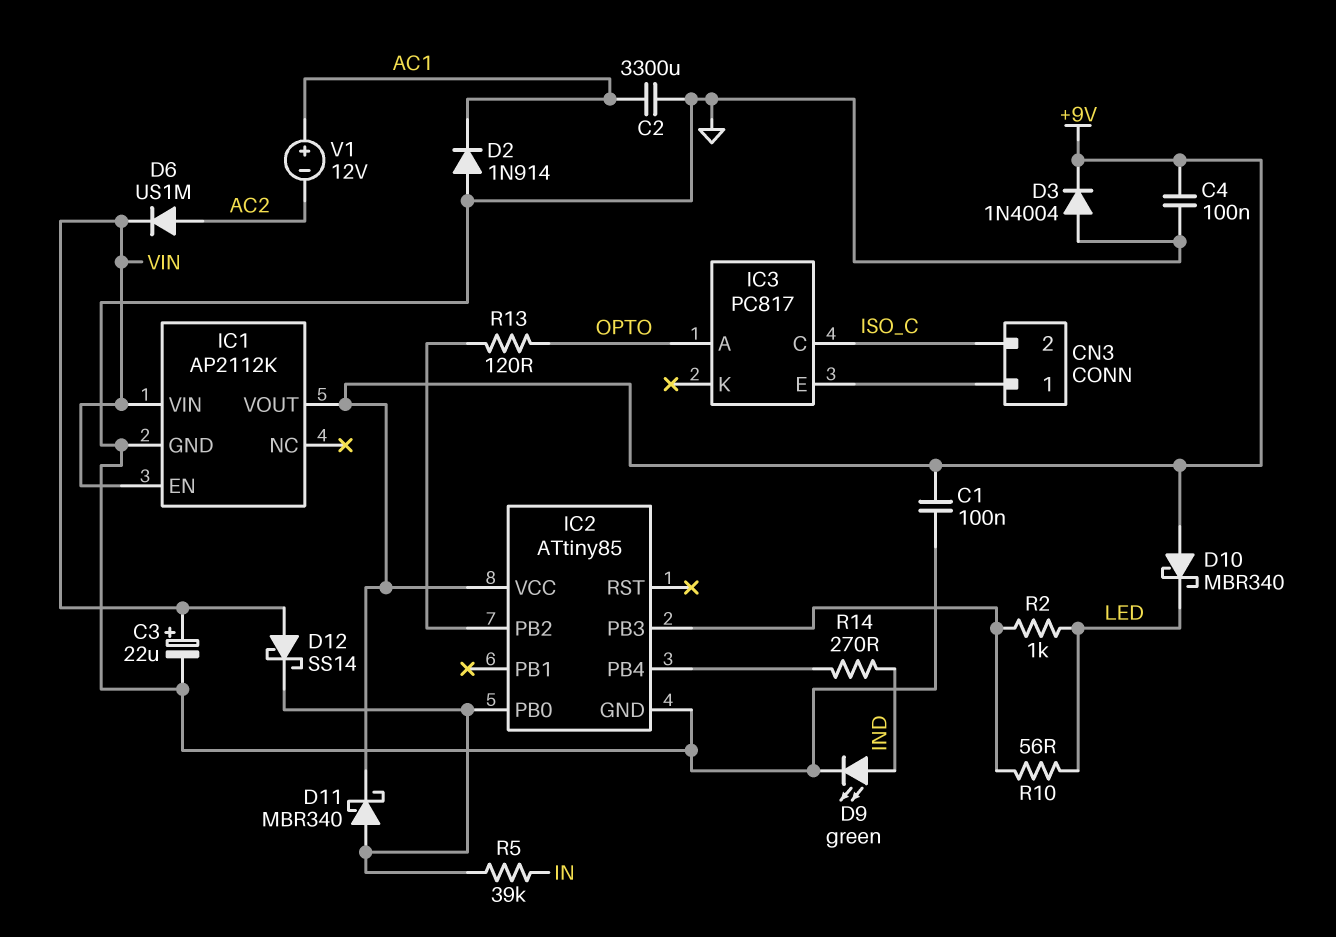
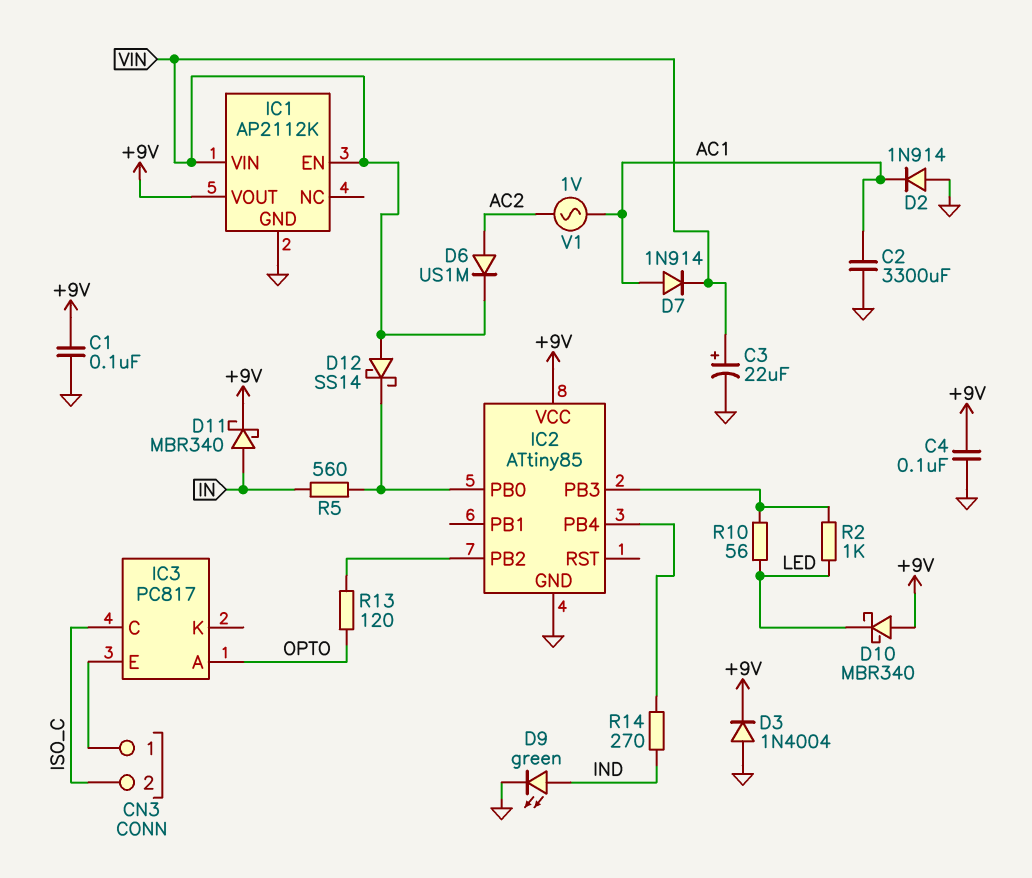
D7: none -> diode 1N914 (A AC1, K VIN)
D11: schottky MBR340 (A IC2/PB0, K +9V) -> schottky MBR340 (A IN, K +9V)
R5: 39k (IC2/PB0, IN) -> 560 (IC2/PB0, IN)
V1: 12V (plus AC1, minus AC2) -> AC 1V (AC1, AC2)

